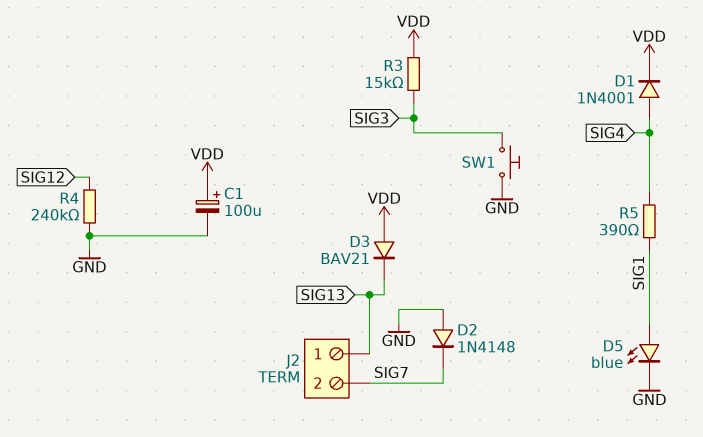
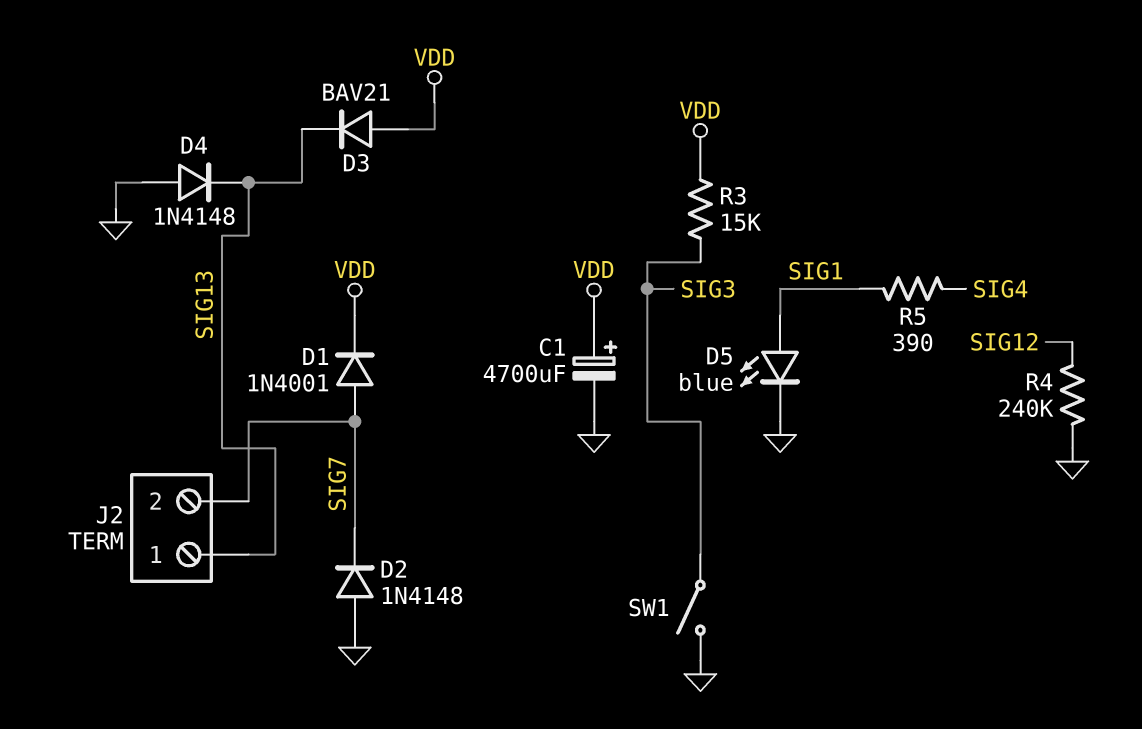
C1: 100uF (plus VDD, minus GND) -> 4700uF (plus VDD, minus GND)
D1: diode 1N4001 (A SIG4, K VDD) -> diode 1N4001 (A SIG7, K VDD)
D4: none -> diode 1N4148 (A GND, K SIG13)
SW1: button (GND, SIG3) -> switch (GND, SIG3)

